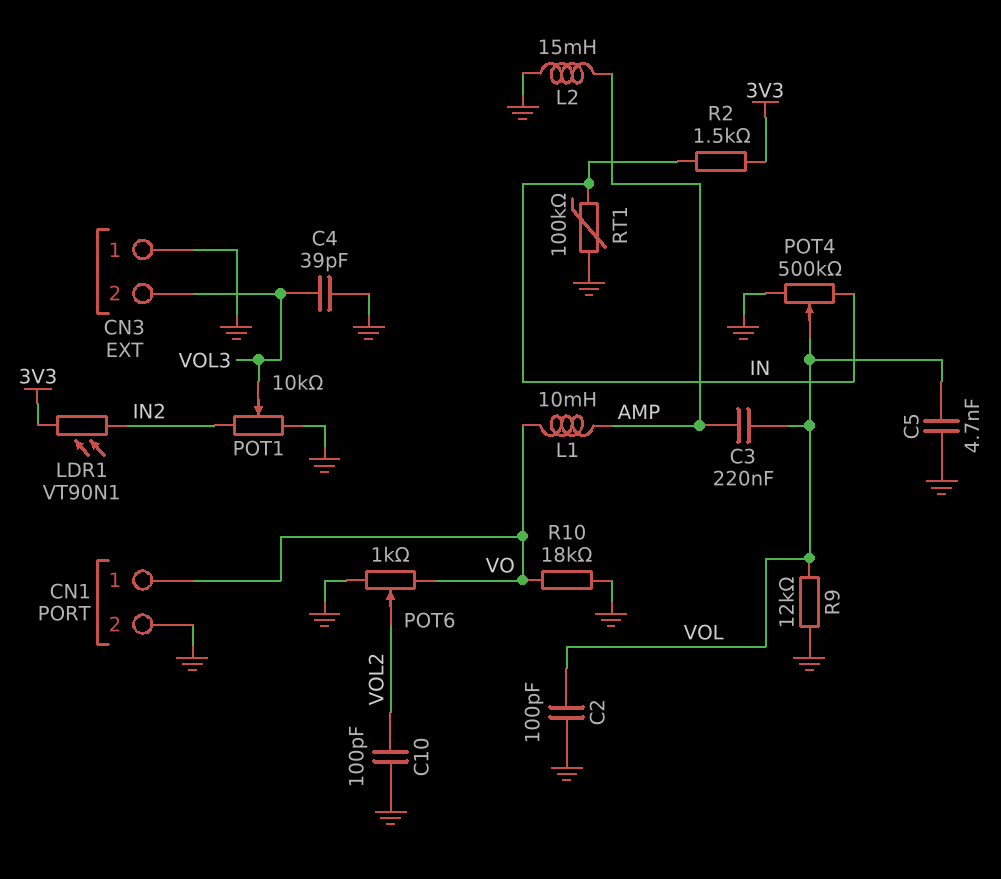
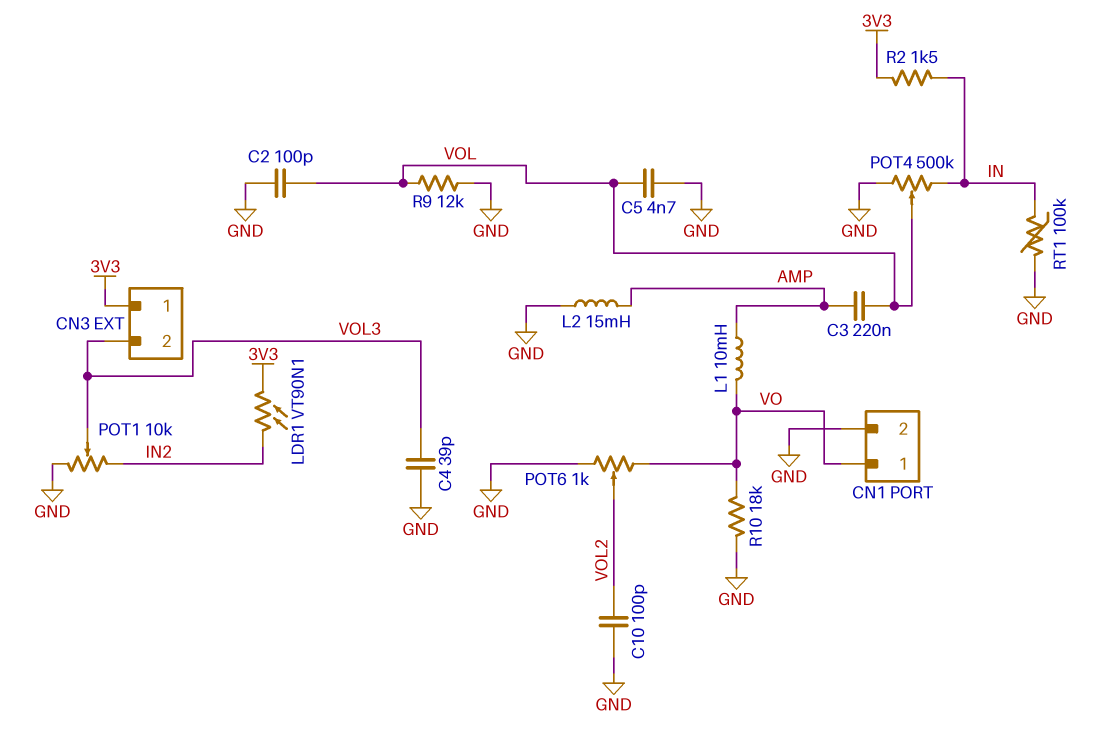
CN3 pin 1: GND -> 3V3

